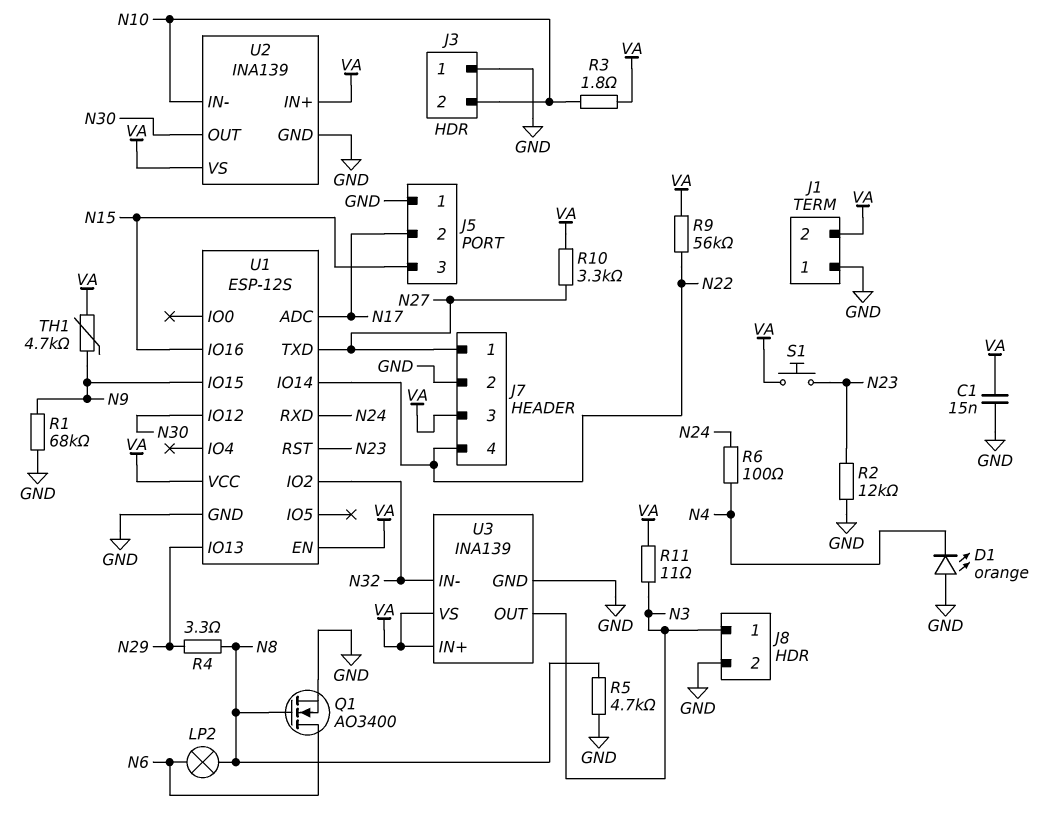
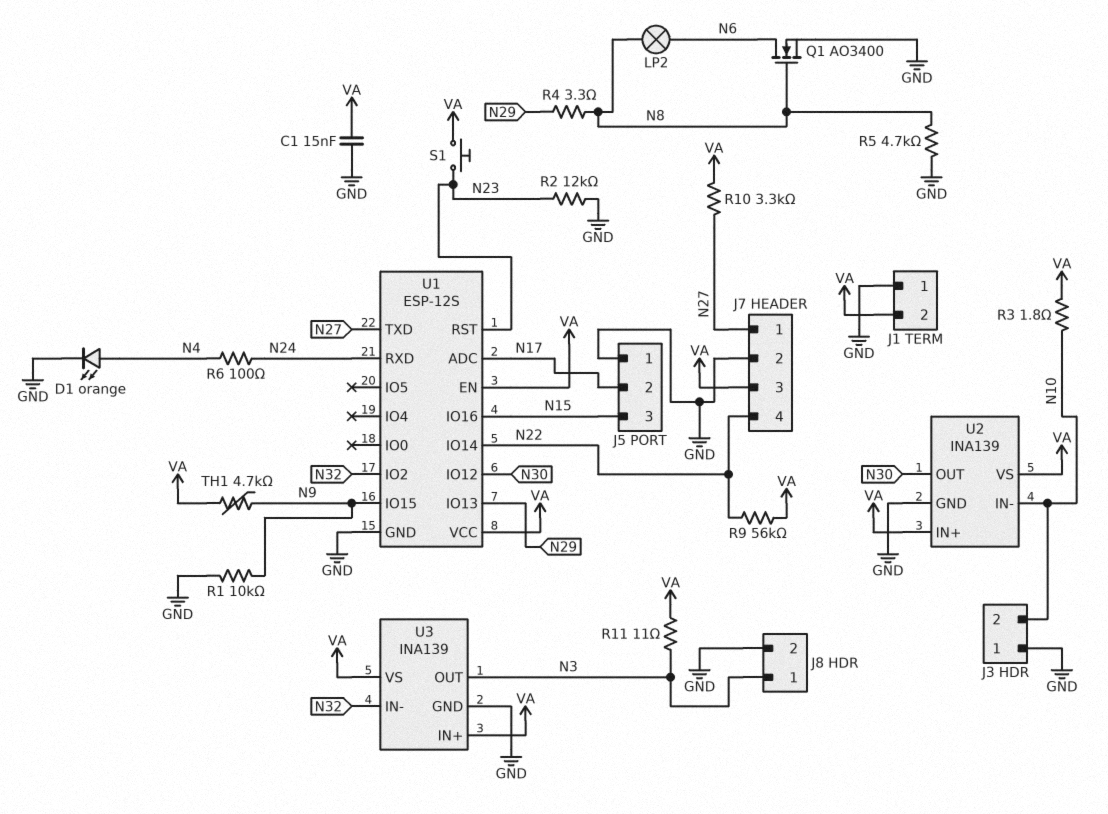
D1: LED orange (A GND, K N4) -> LED orange (A N4, K GND)
R1: 68k (GND, N9) -> 10k (GND, N9)

